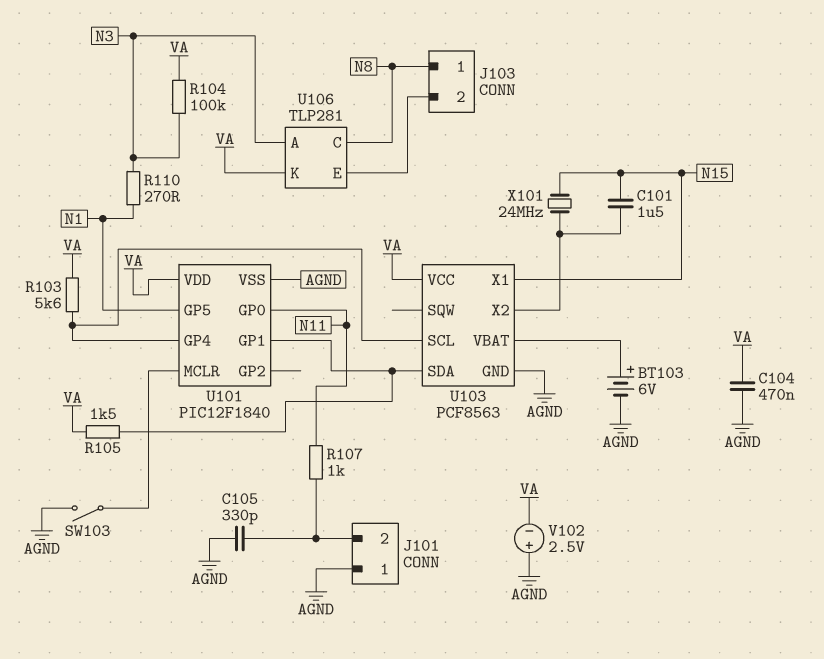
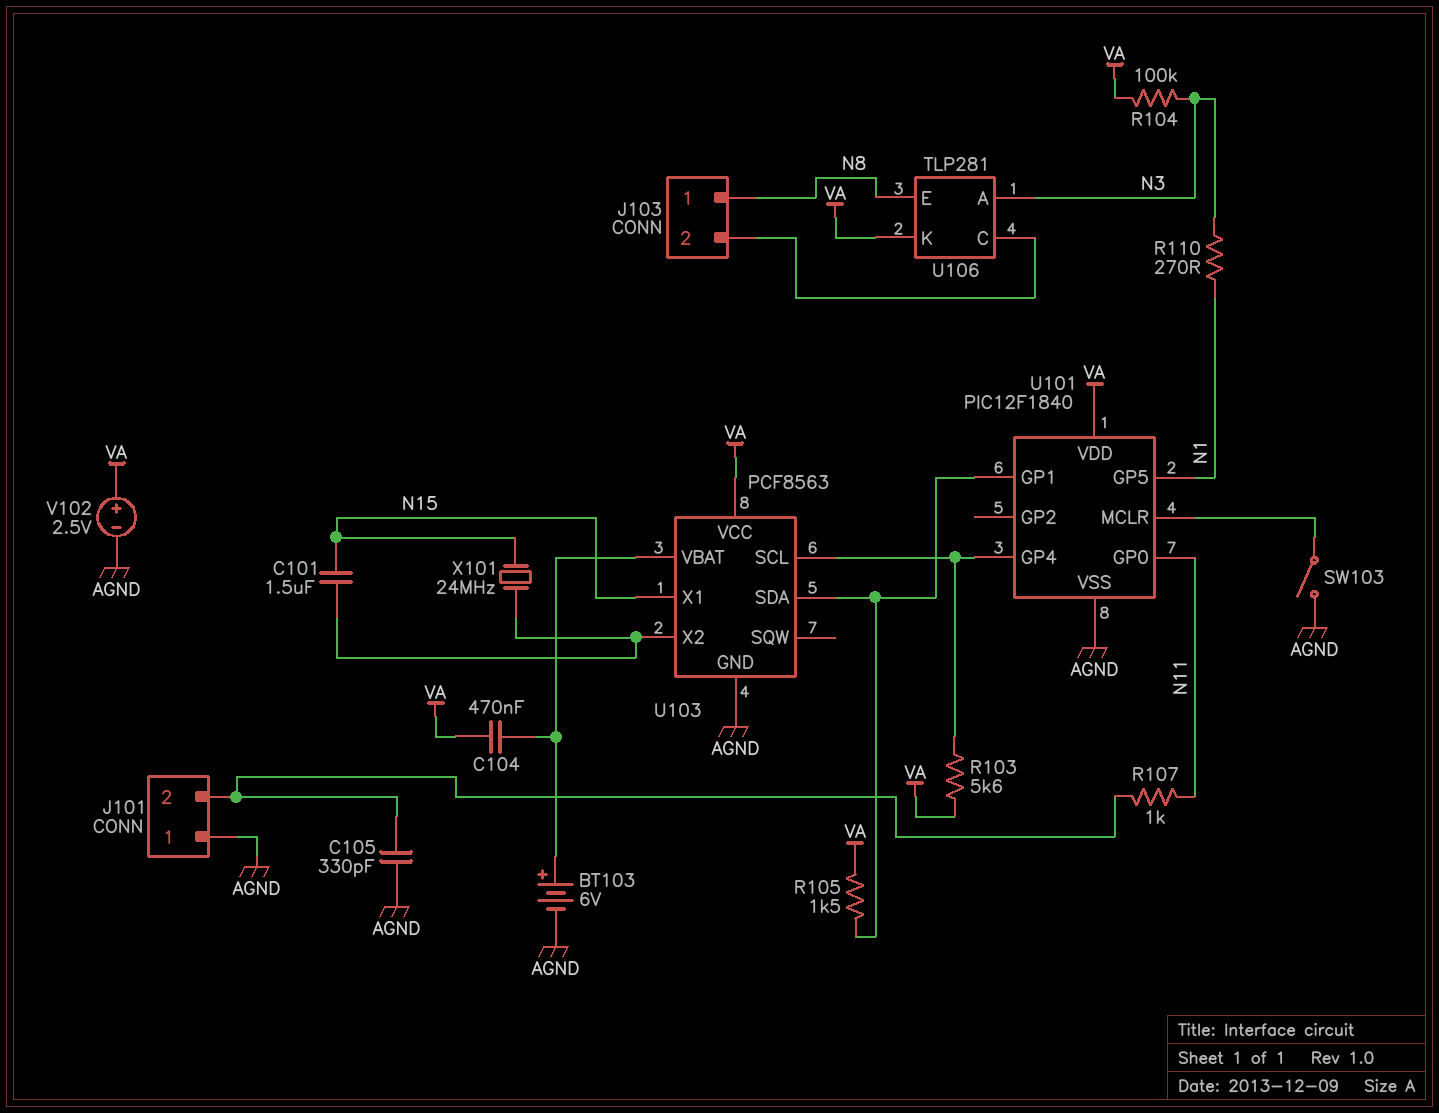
C104: 470nF (AGND, VA) -> 470nF (U103/VBAT, VA)
U106 pin C: N8 -> J103/2
U106 pin E: J103/2 -> N8
V102: 2.5V (plus AGND, minus VA) -> 2.5V (plus VA, minus AGND)

